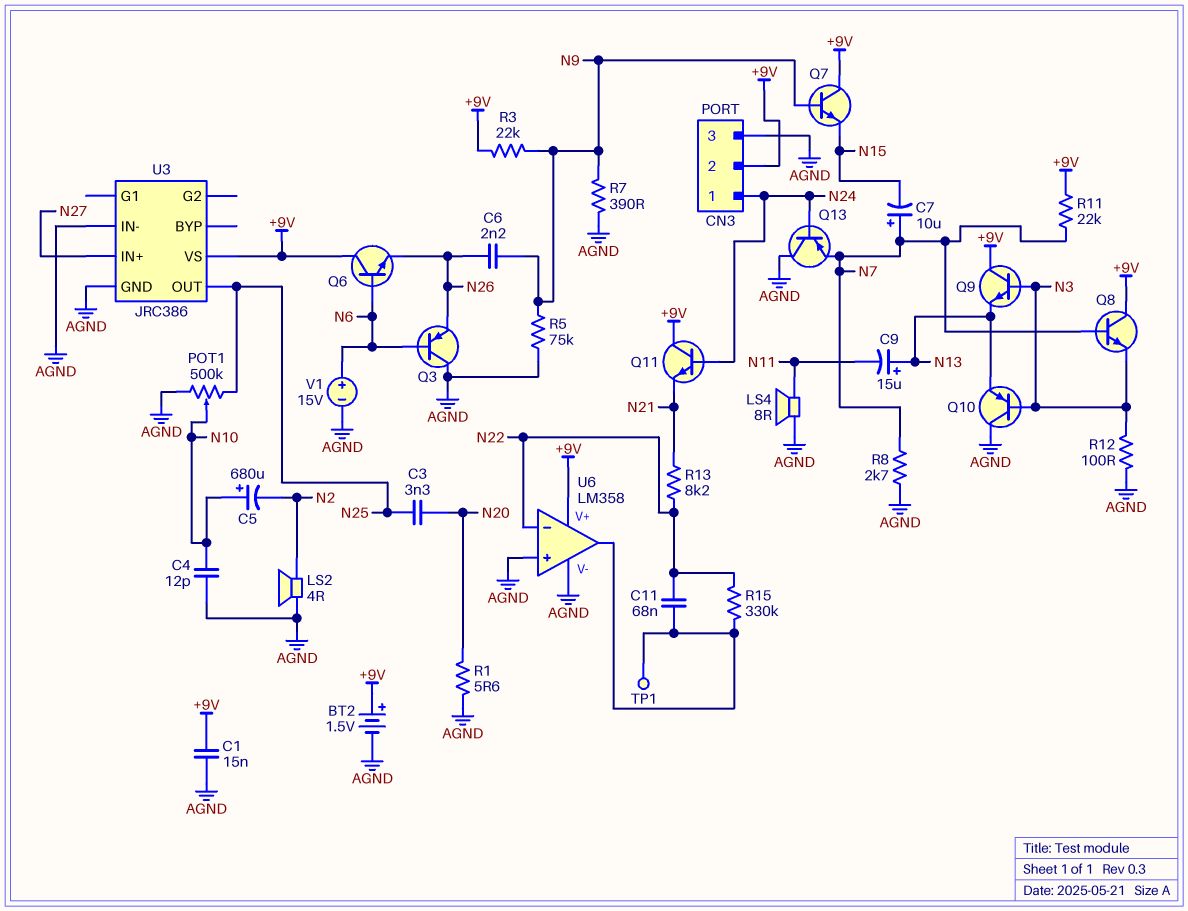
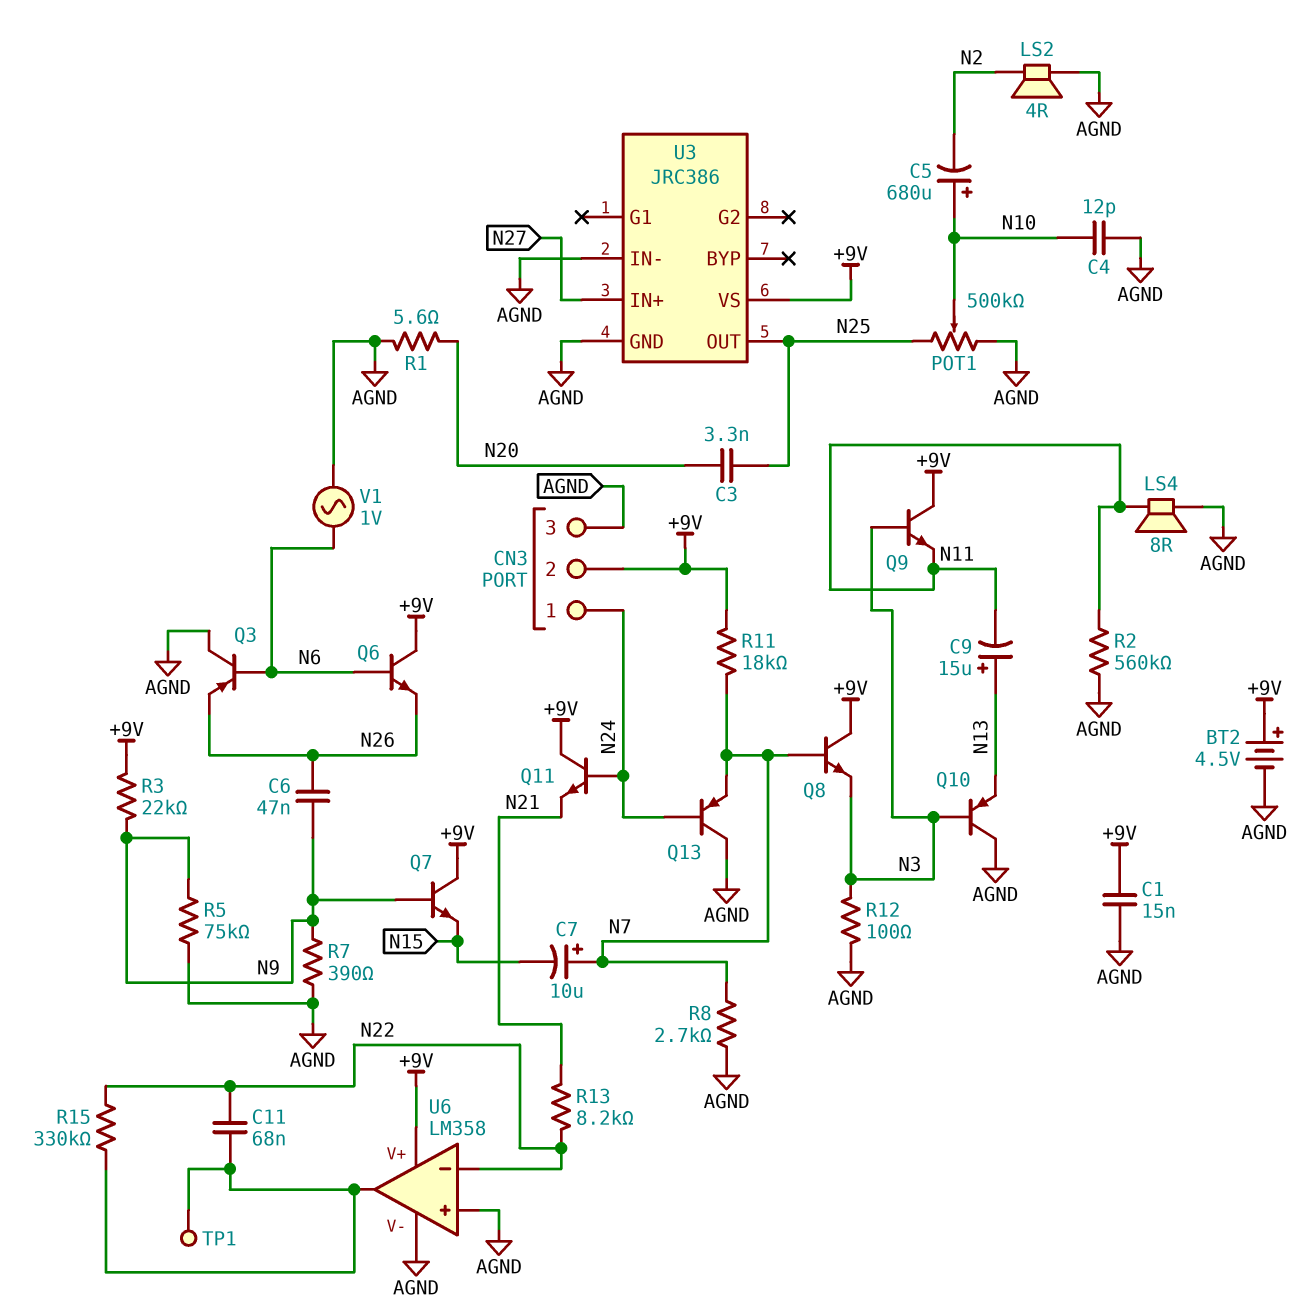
BT2: 1.5V (plus +9V, minus AGND) -> 4.5V (plus +9V, minus AGND)
C6: 2.2nF (N9, N26) -> 47nF (N9, N26)
Q9: NPN (B N3, C +9V, E N13) -> NPN (B N3, C +9V, E N11)
R2: none -> 560k (AGND, N11)
R11: 22k (+9V, N7) -> 18k (+9V, N7)
V1: 15V (plus N6, minus AGND) -> AC 1V (AGND, N6)

